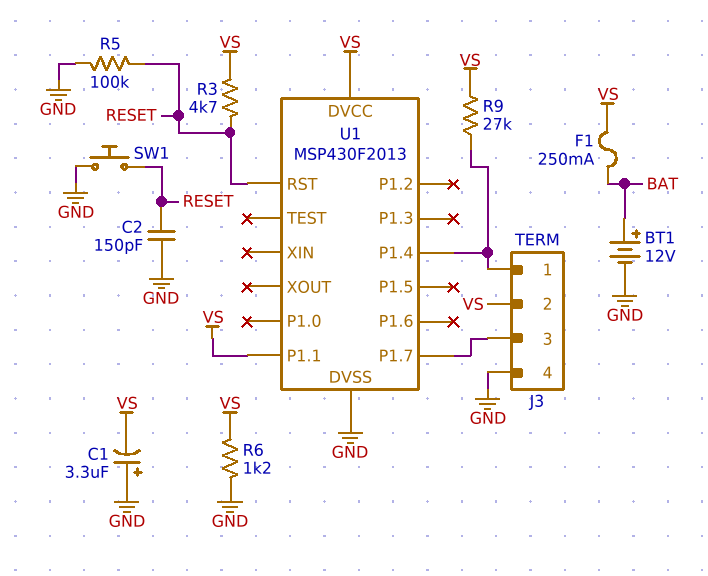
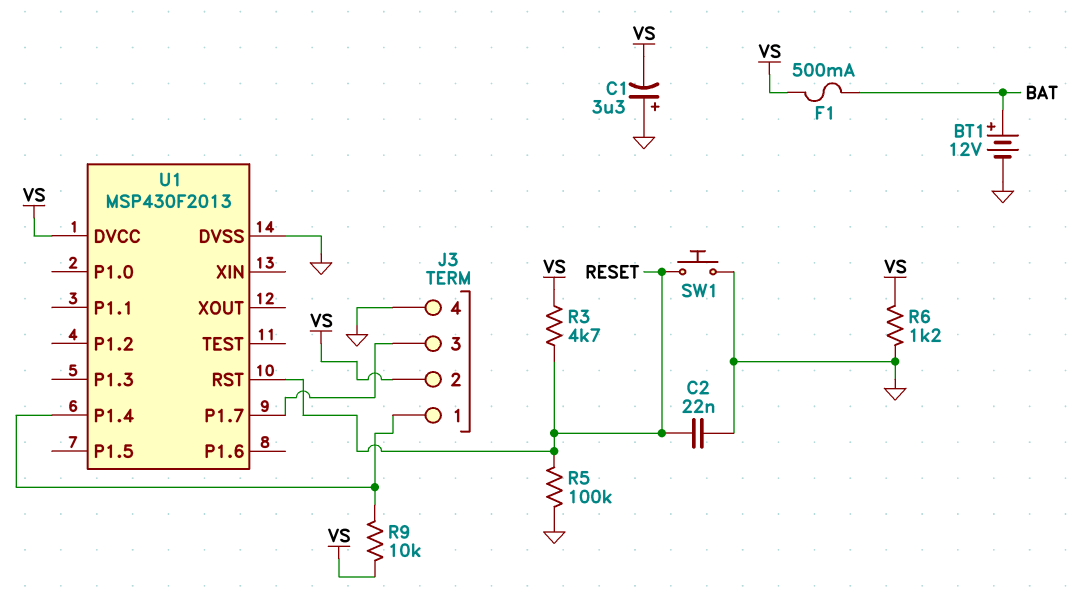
C2: 150pF (GND, RESET) -> 22nF (GND, RESET)
F1: 250mA (BAT, VS) -> 500mA (BAT, VS)
R9: 27k (J3/1, VS) -> 10k (J3/1, VS)
U1 pin P1.1: VS -> none

